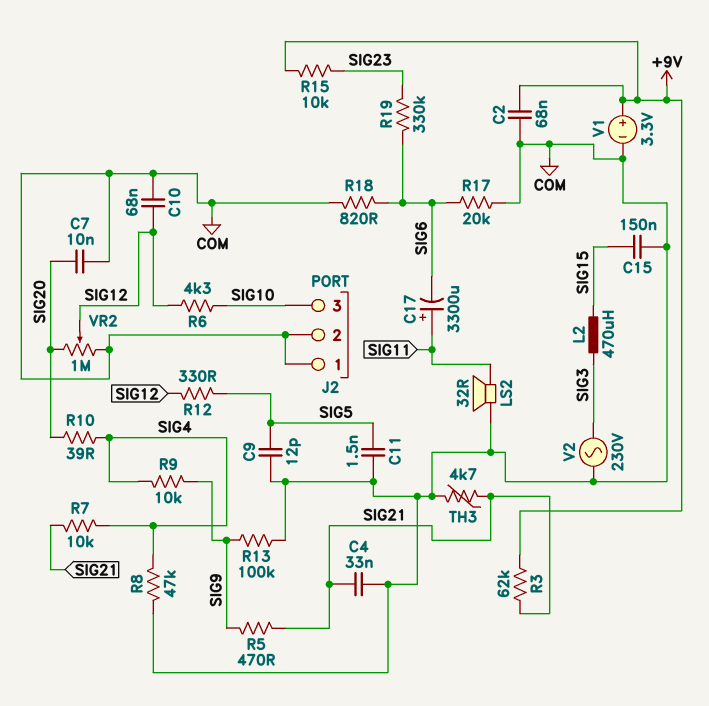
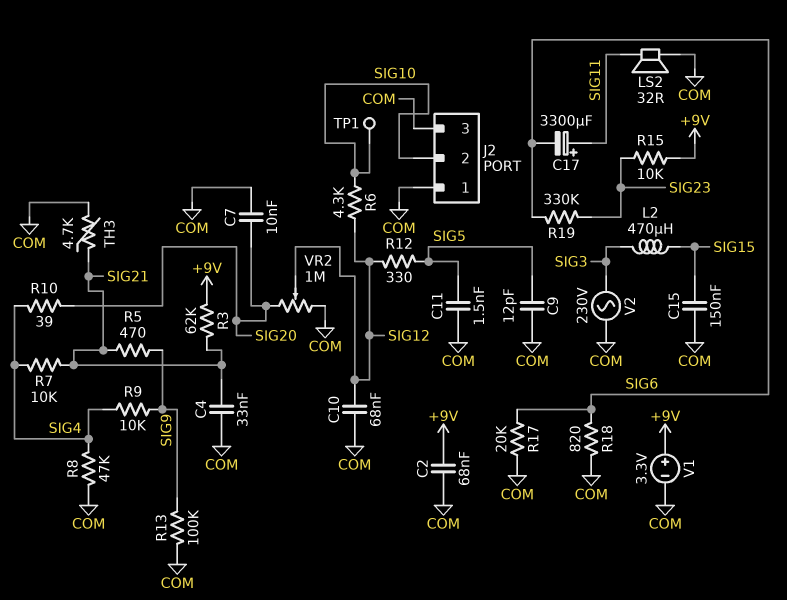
J2 pin 2: COM -> SIG10
J2 pin 3: SIG10 -> COM
TP1: none -> test point (SIG10)

